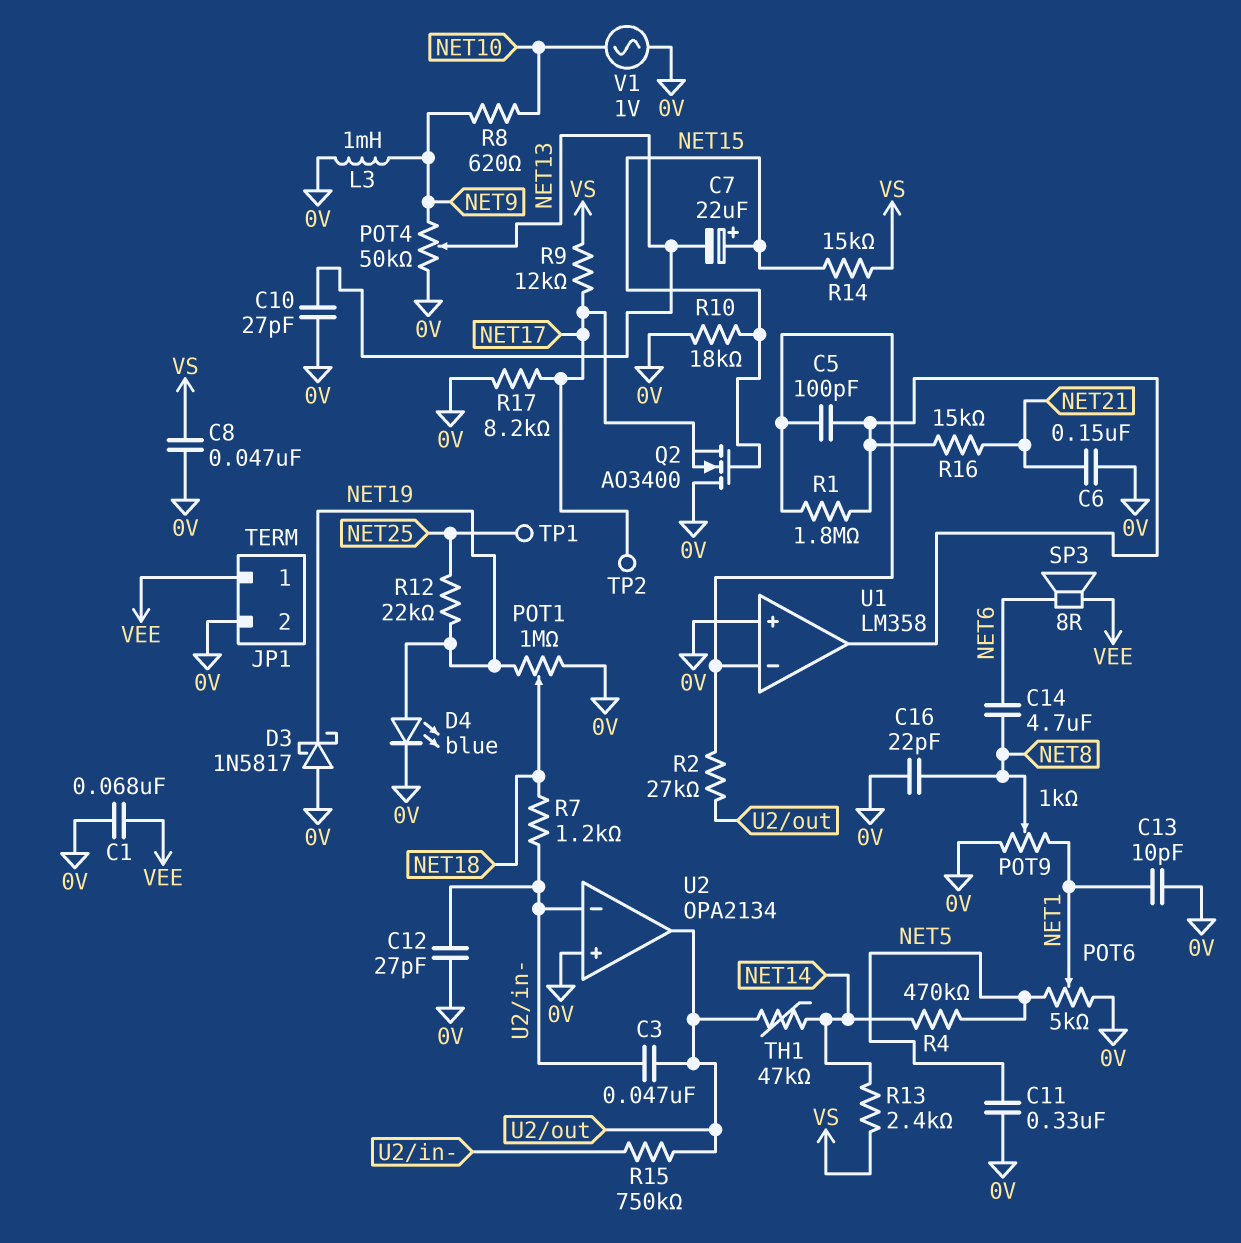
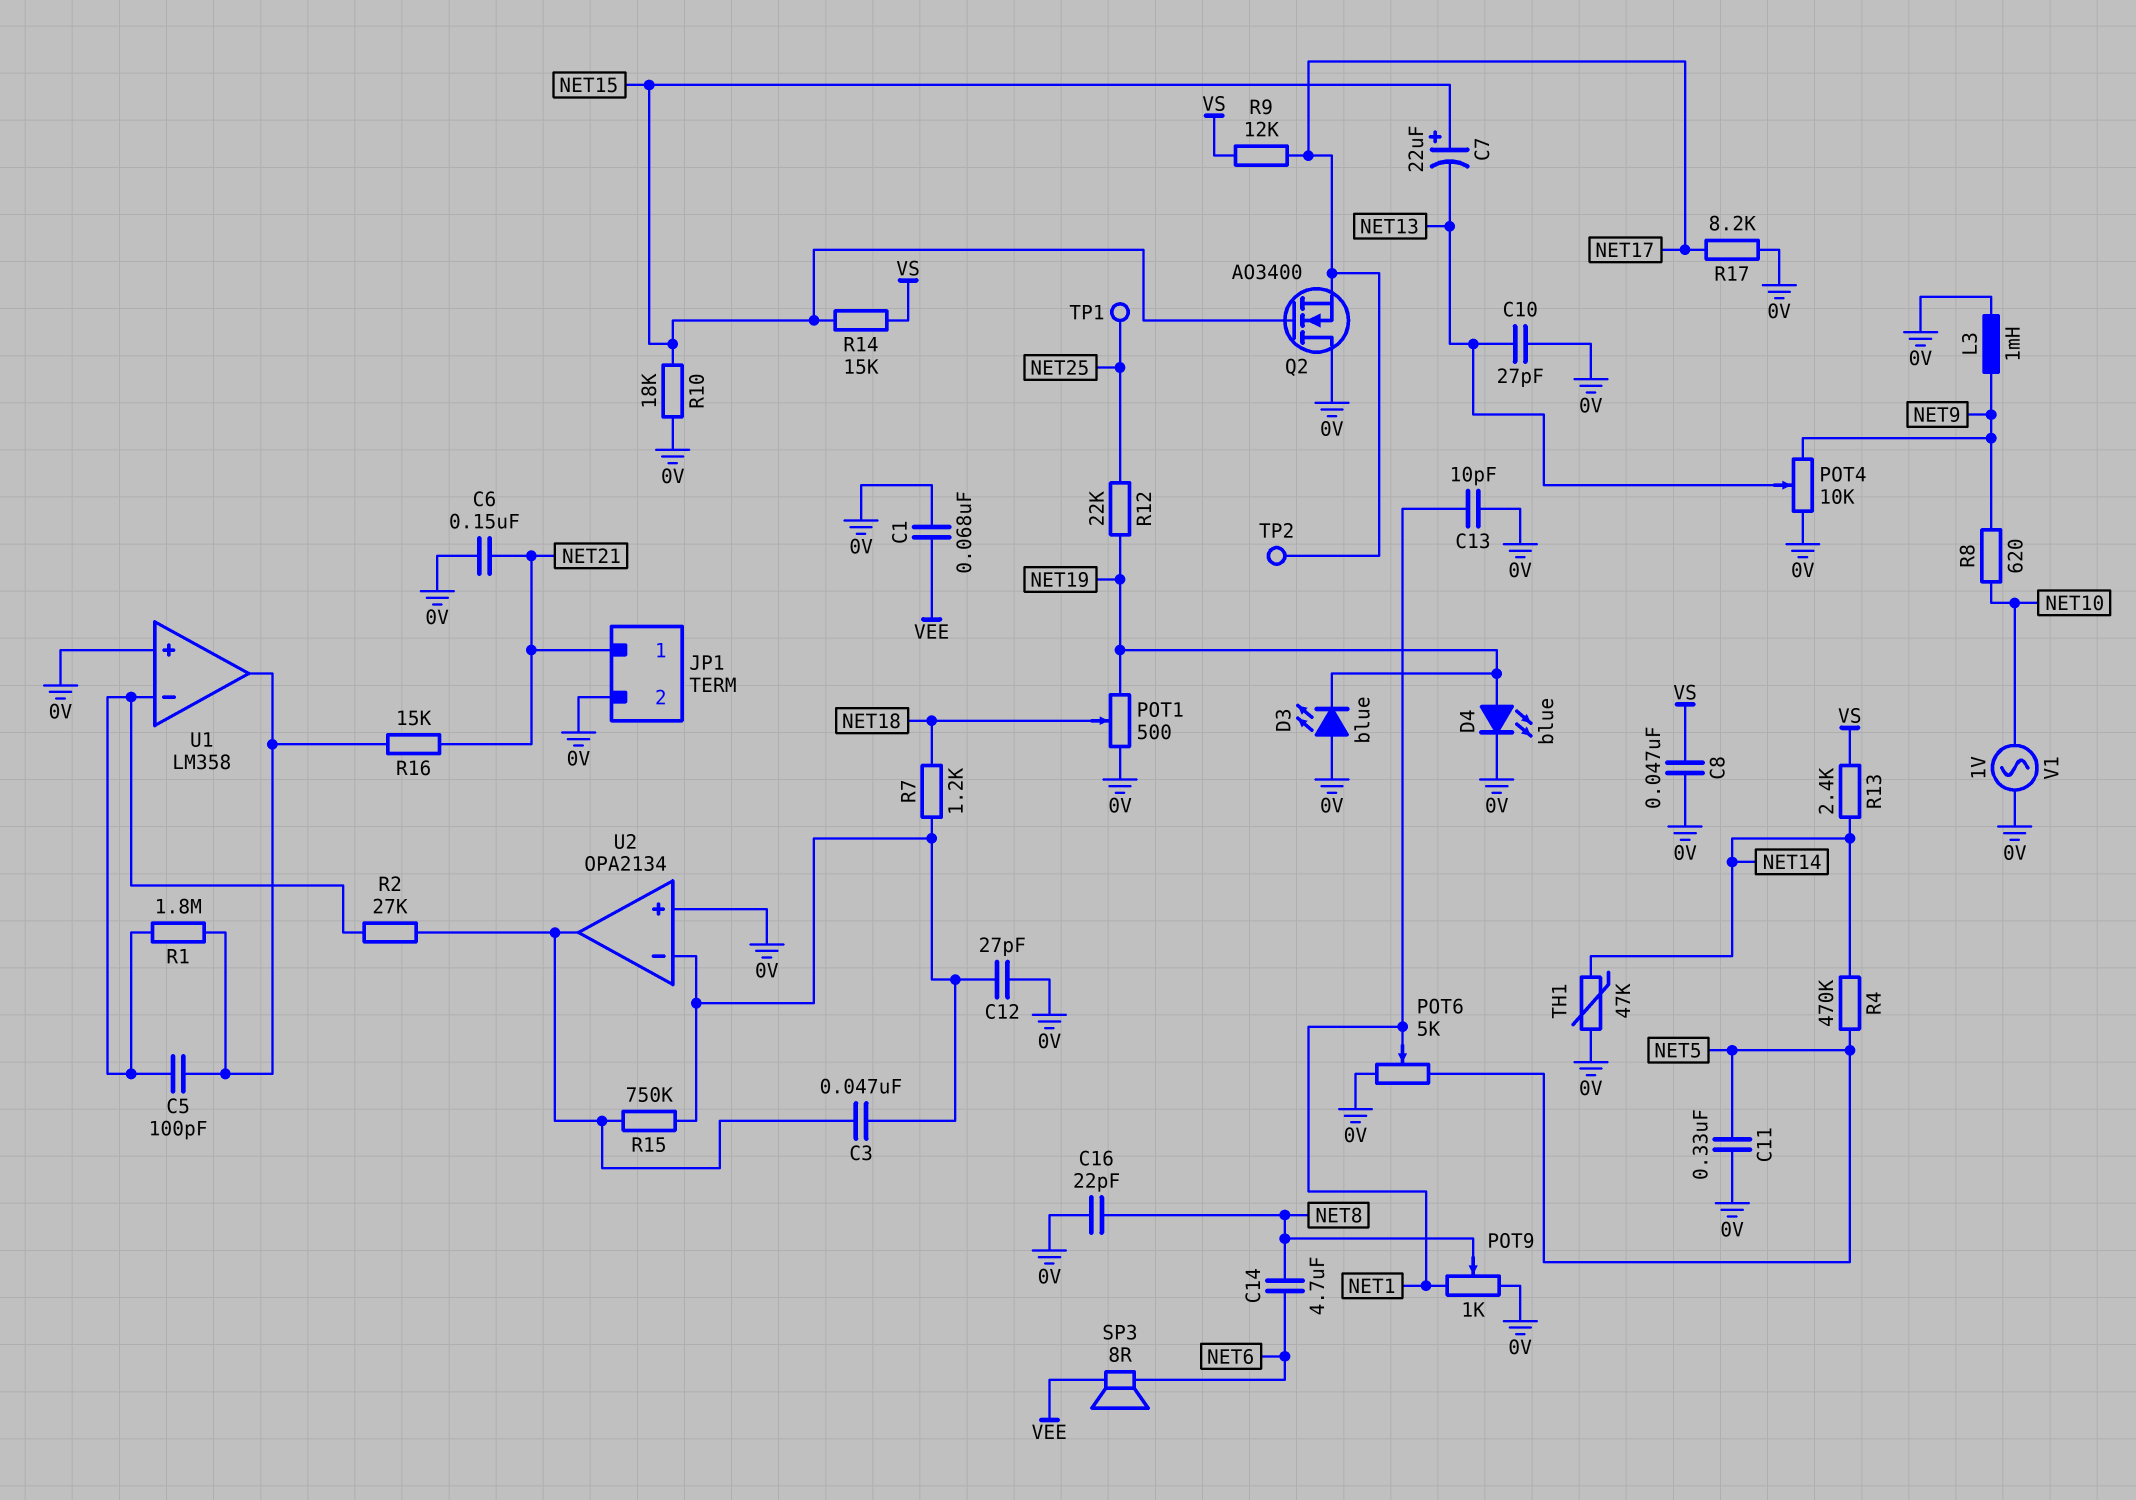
D3: schottky 1N5817 (A 0V, K NET19) -> LED blue (A 0V, K NET19)
JP1 pin 1: VEE -> NET21
POT1: 1M (0V, NET19, wiper NET18) -> 500 (0V, NET19, wiper NET18)
POT4: 50k (0V, NET9, wiper NET13) -> 10k (0V, NET9, wiper NET13)
TH1: 47k (NET14, U2/out) -> 47k (0V, NET14)

